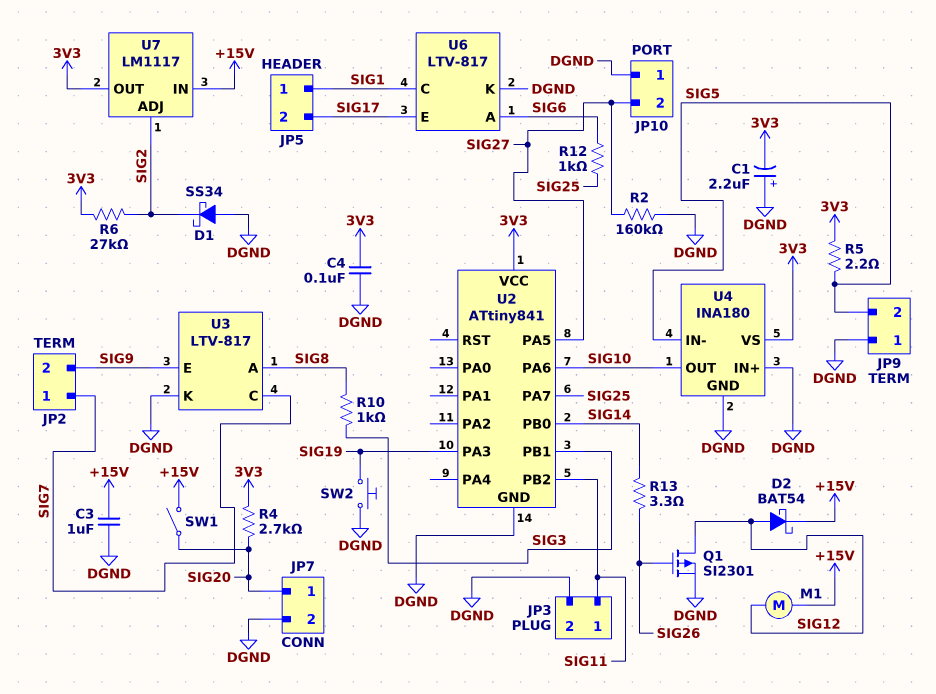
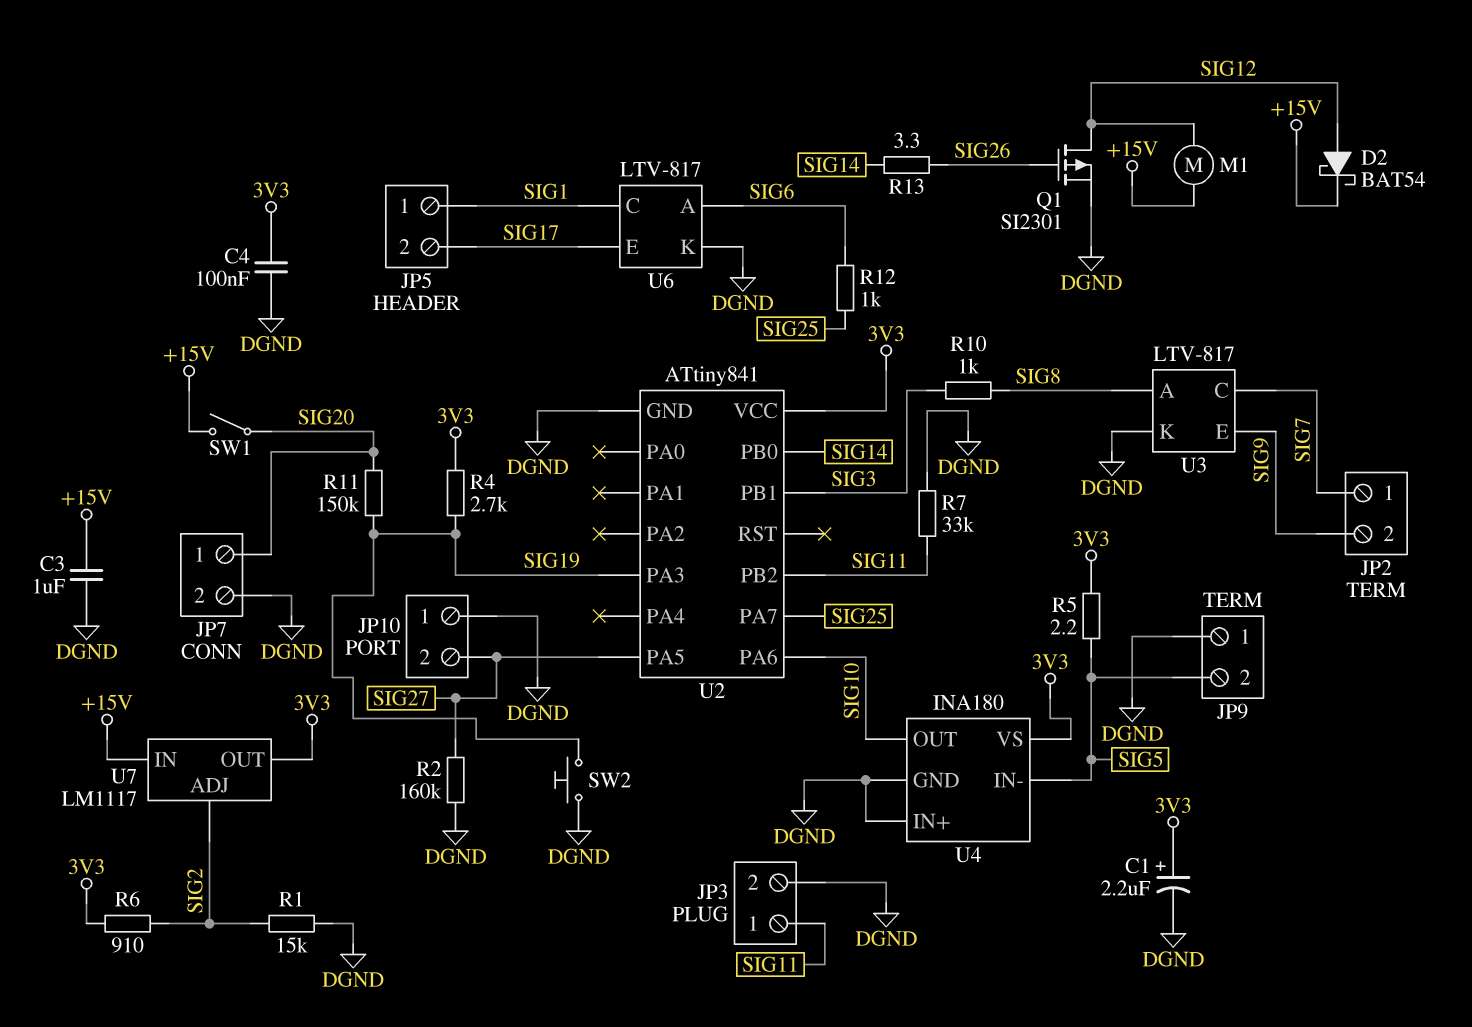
C1: 2.2uF (plus DGND, minus 3V3) -> 2.2uF (plus 3V3, minus DGND)
D1: schottky SS34 (A DGND, K SIG2) -> none
R1: none -> 15k (DGND, SIG2)
R4: 2.7k (3V3, SIG20) -> 2.7k (3V3, SIG19)
R6: 27k (3V3, SIG2) -> 910 (3V3, SIG2)
R7: none -> 33k (DGND, SIG11)
R11: none -> 150k (SIG19, SIG20)

